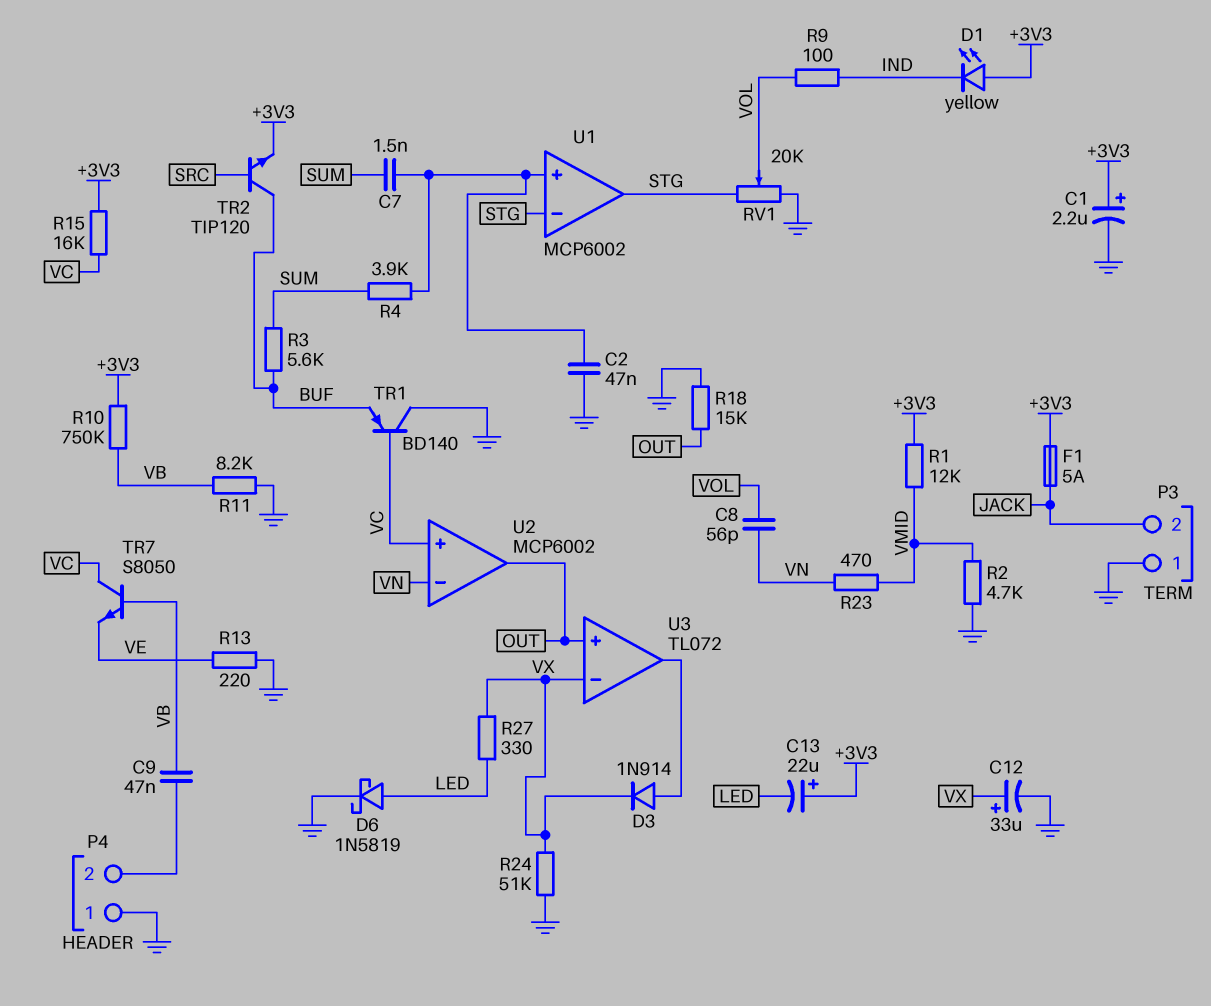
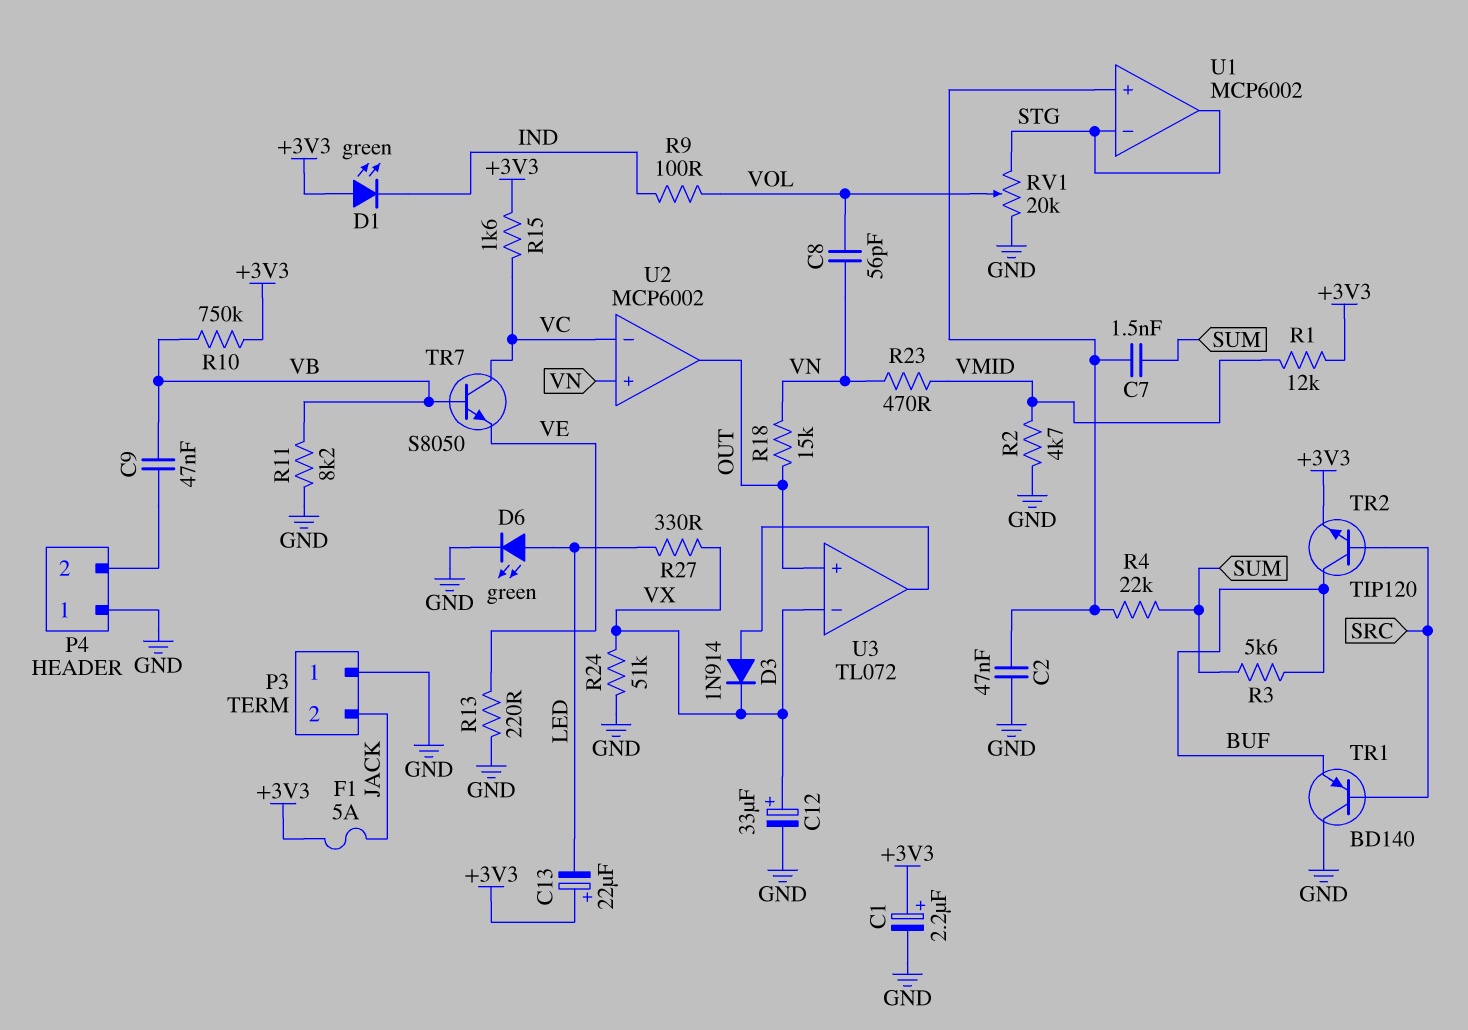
D1: LED yellow (A +3V3, K IND) -> LED green (A +3V3, K IND)
D6: schottky 1N5819 (A LED, K GND) -> LED green (A LED, K GND)
R4: 3.9k (SUM, U1/in+) -> 22k (SUM, U1/in+)
R15: 16k (+3V3, VC) -> 1.6k (+3V3, VC)
R18: 15k (GND, OUT) -> 15k (OUT, VN)
TR1: PNP BD140 (B VC, C GND, E BUF) -> PNP BD140 (B SRC, C GND, E BUF)
U2 pin in+: VC -> VN
U2 pin in-: VN -> VC

